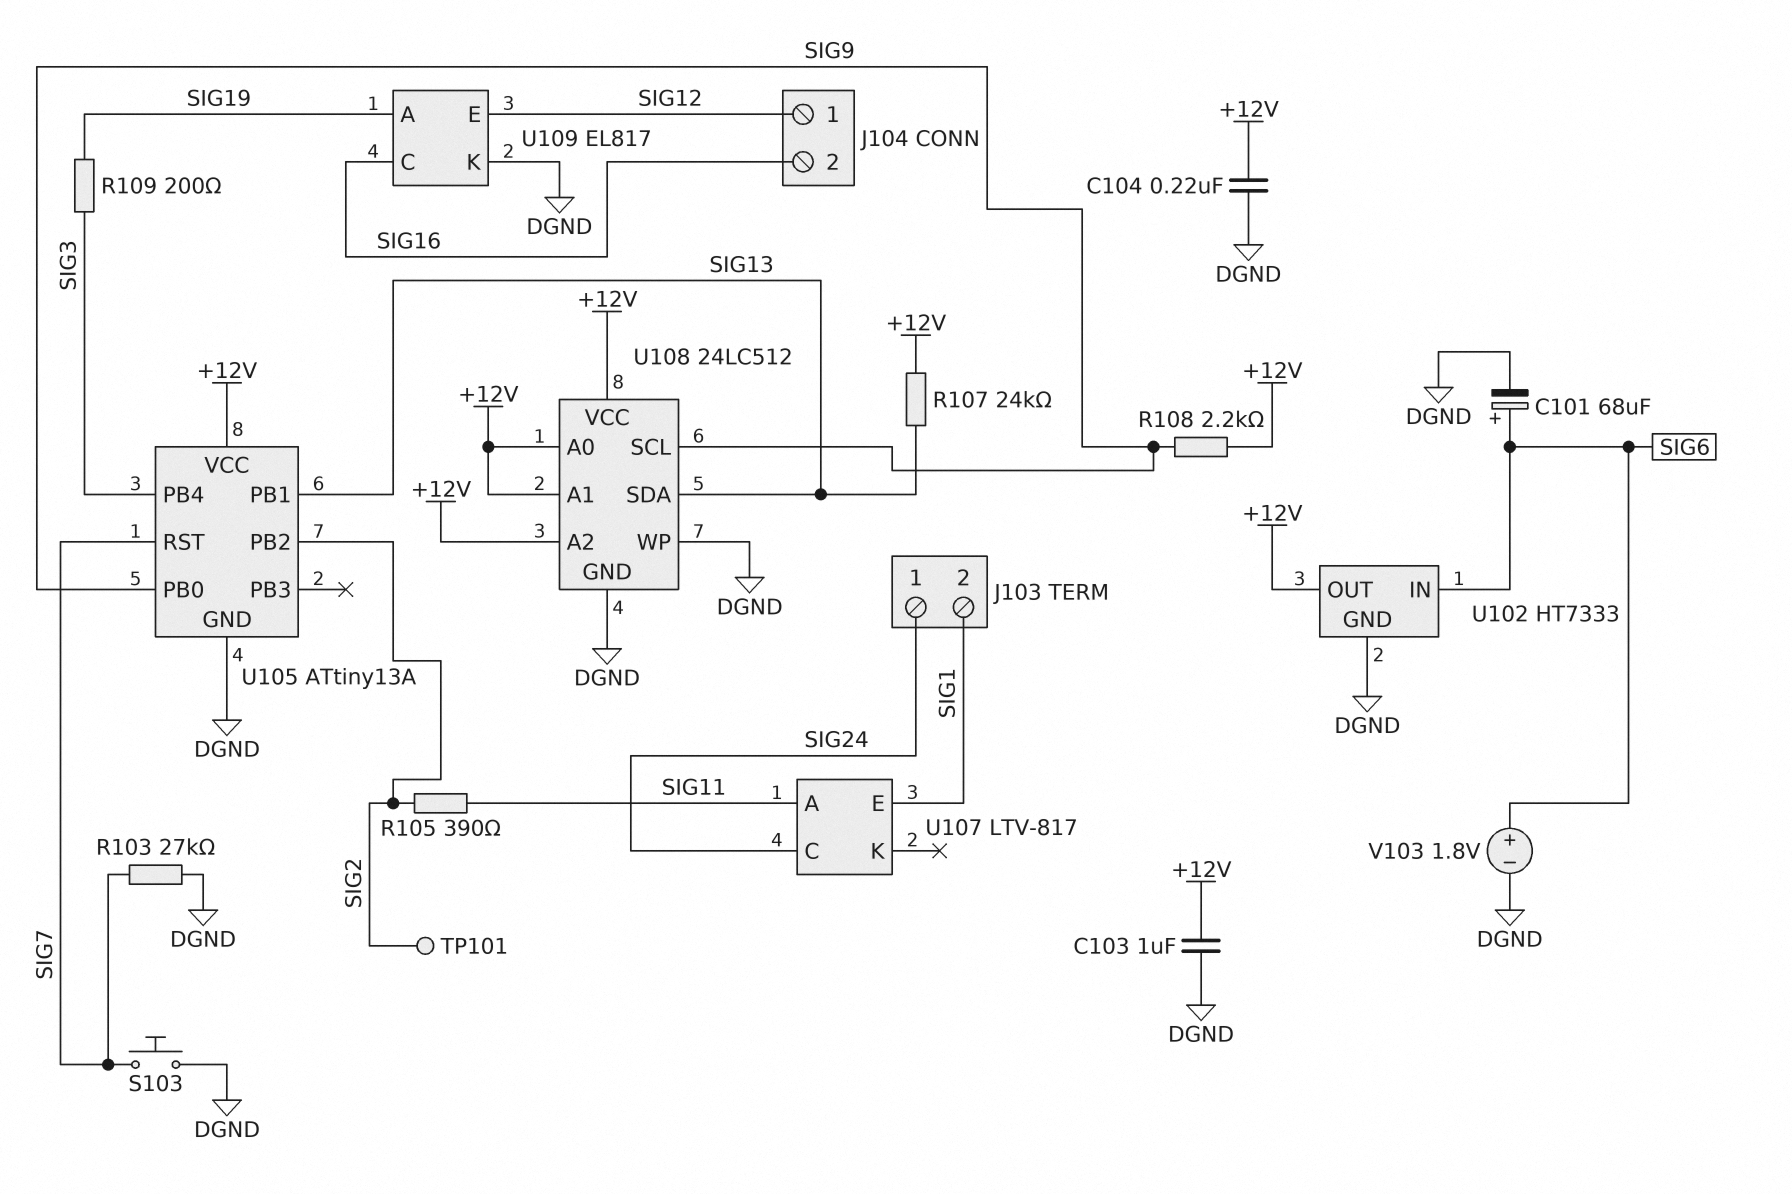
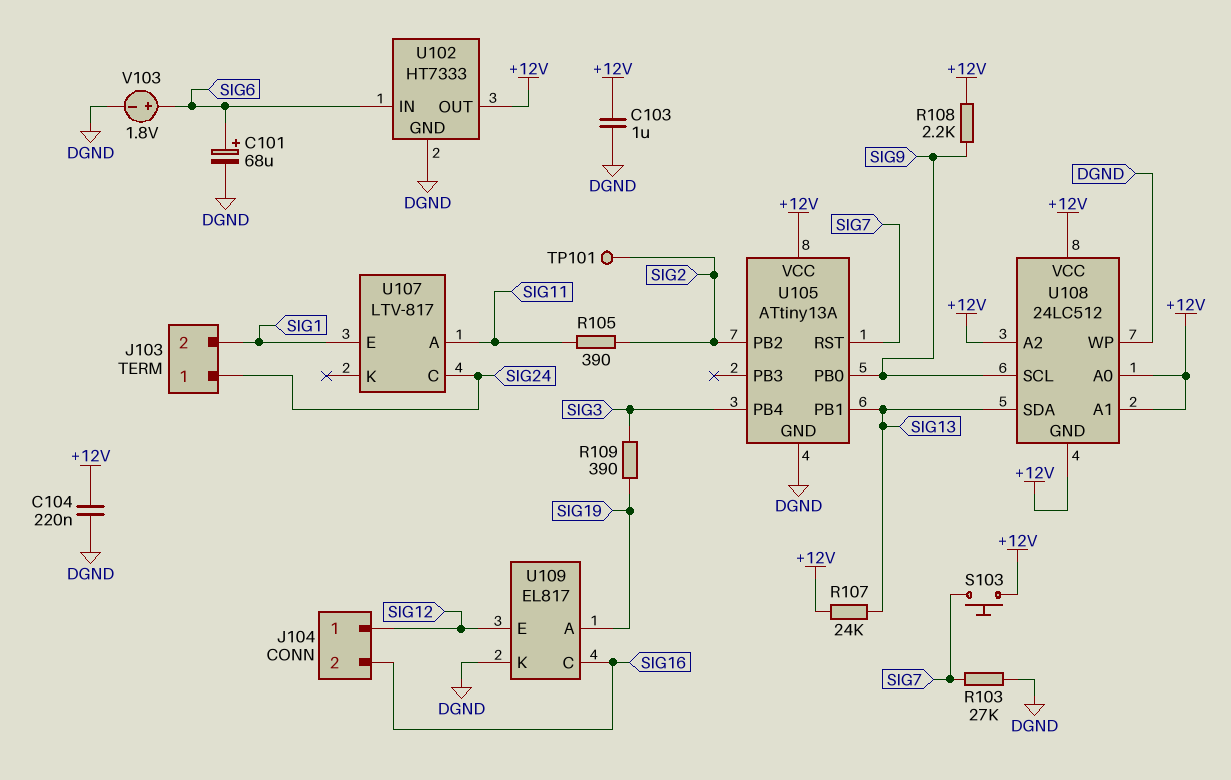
R109: 200 (SIG3, SIG19) -> 390 (SIG3, SIG19)
S103: button (DGND, SIG7) -> button (+12V, SIG7)
U108 pin GND: DGND -> +12V

